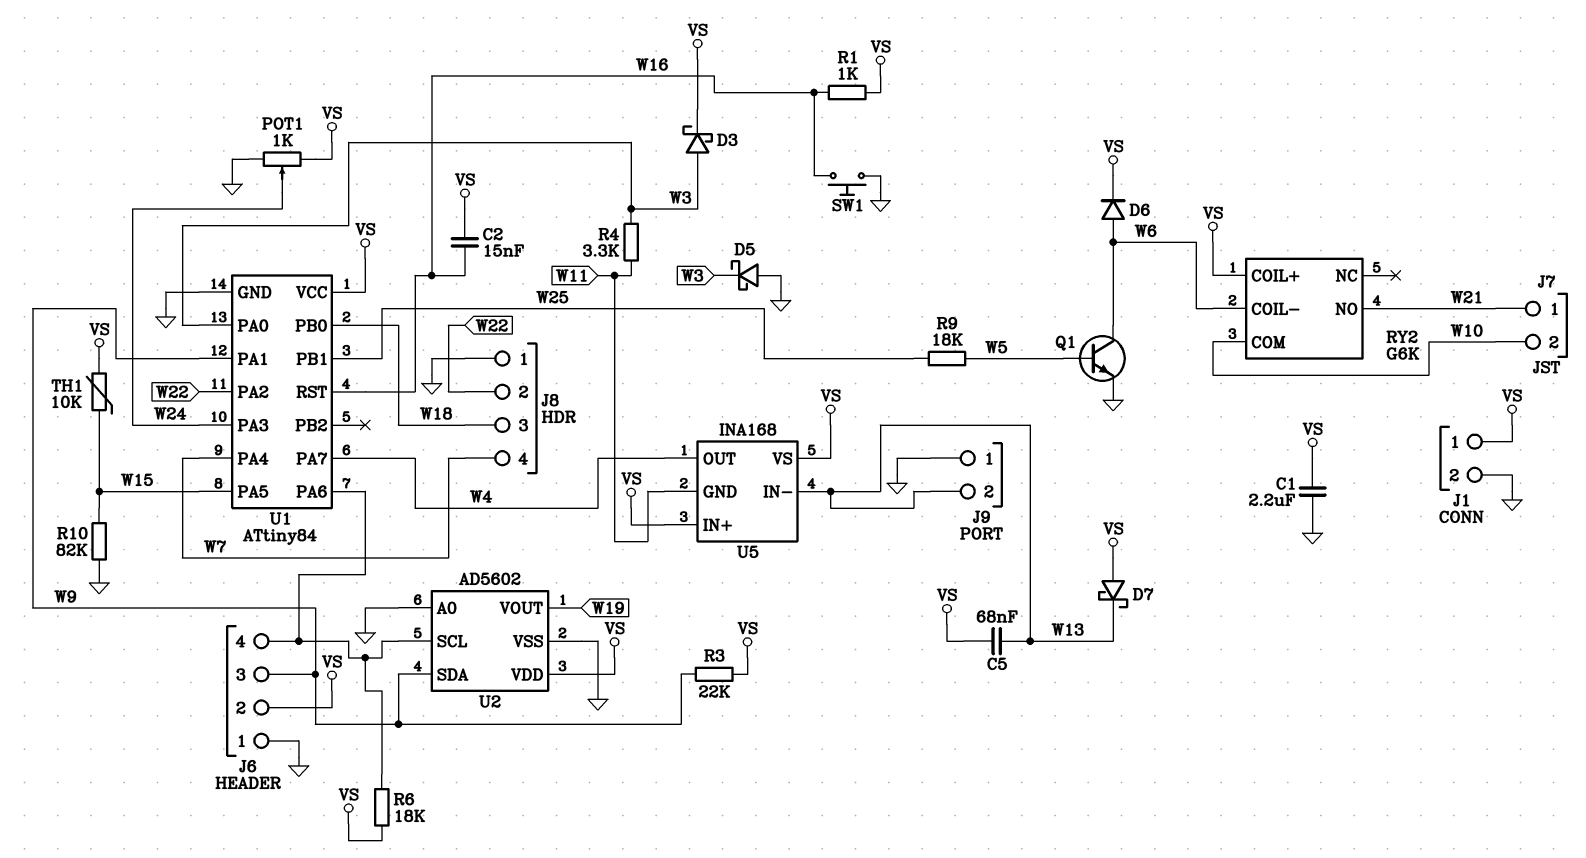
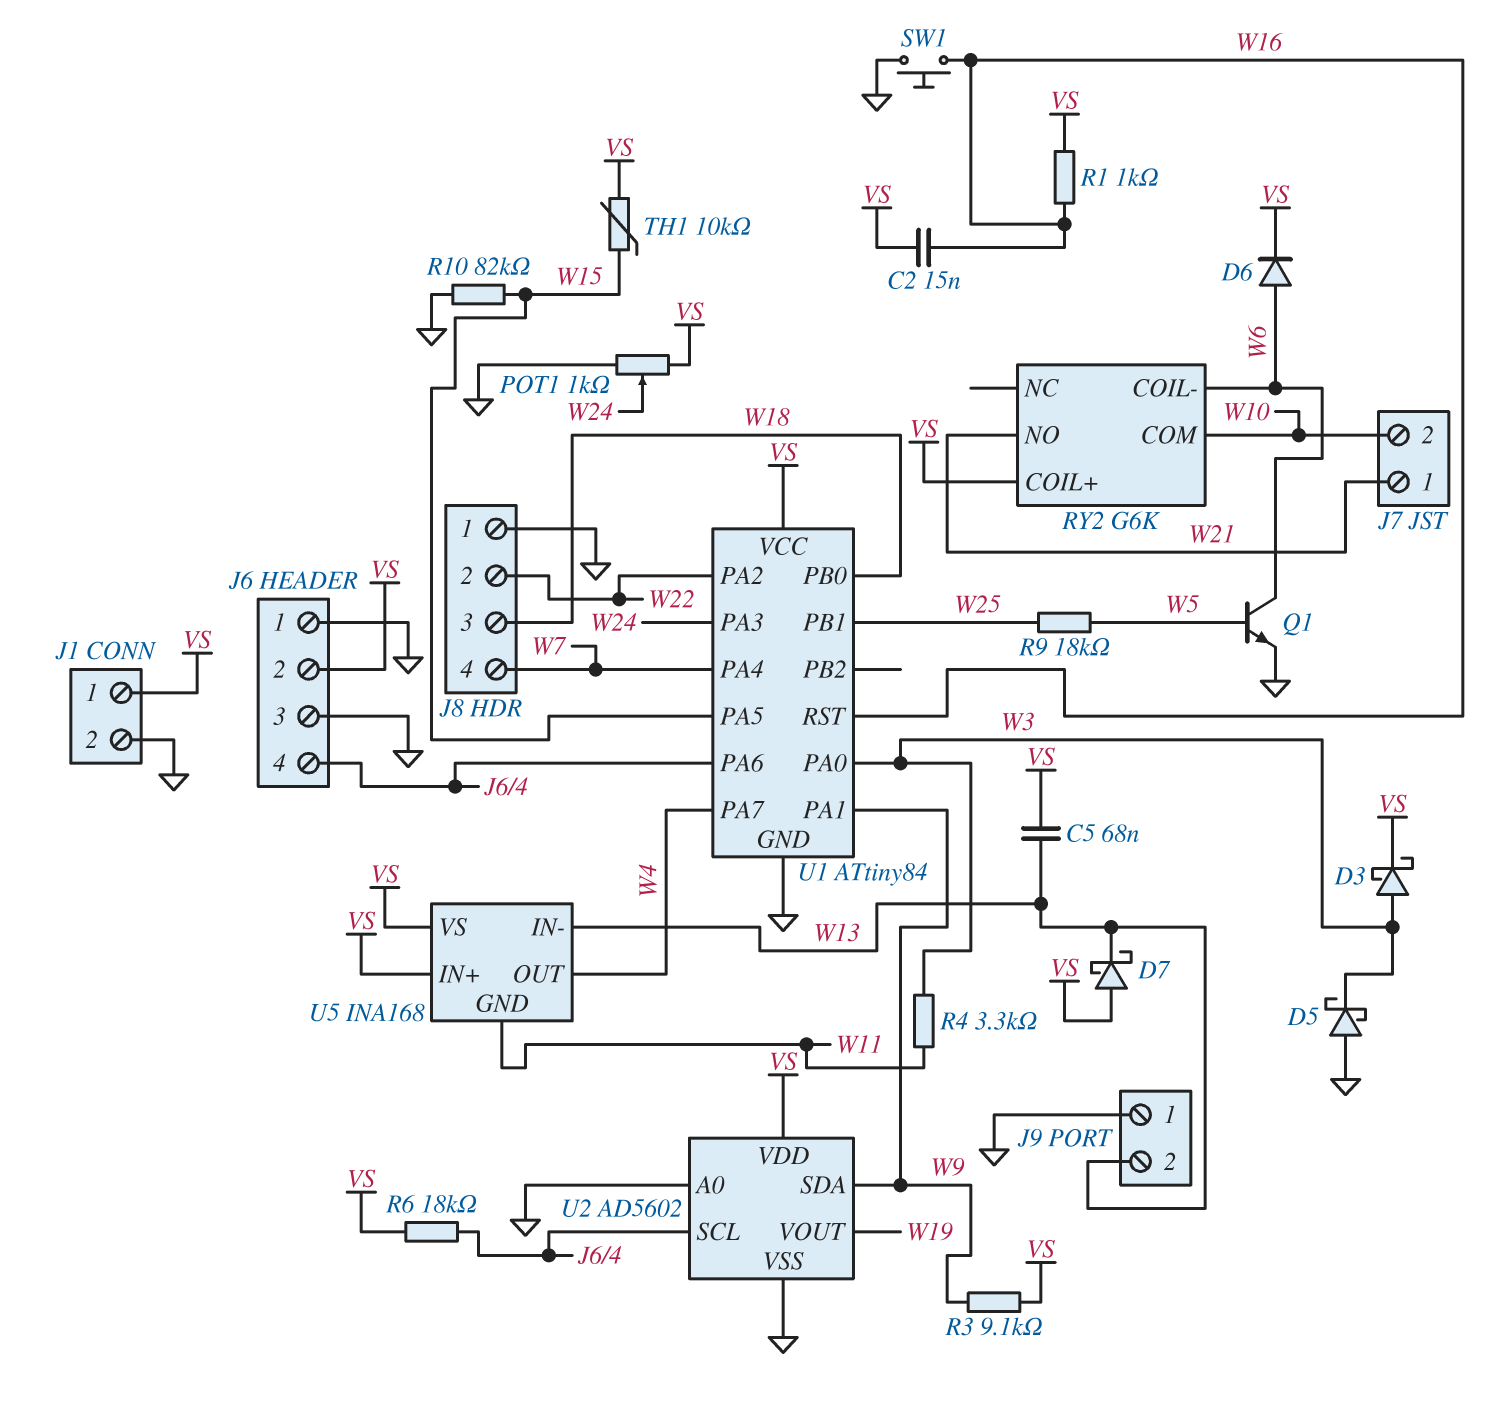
C1: 2.2uF (GND, VS) -> none
J6 pin 3: W9 -> GND
R3: 22k (VS, W9) -> 9.1k (VS, W9)

